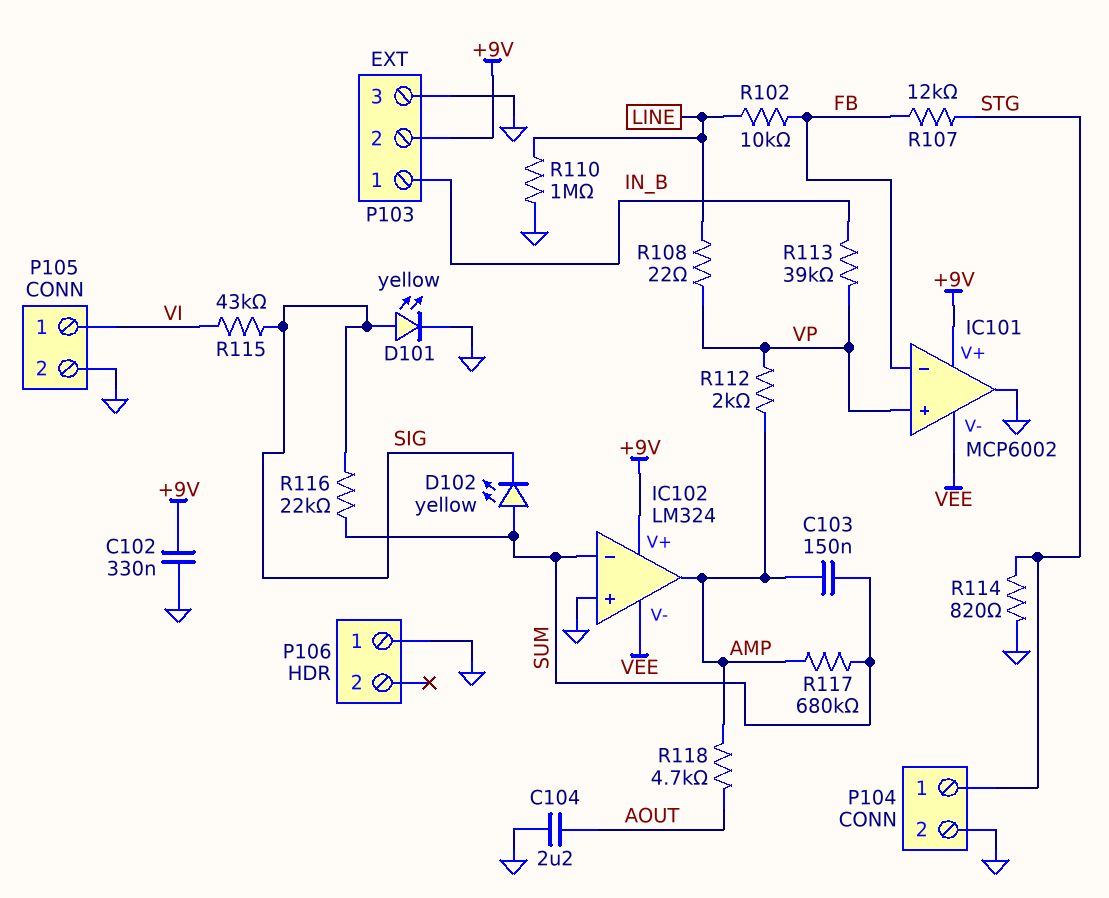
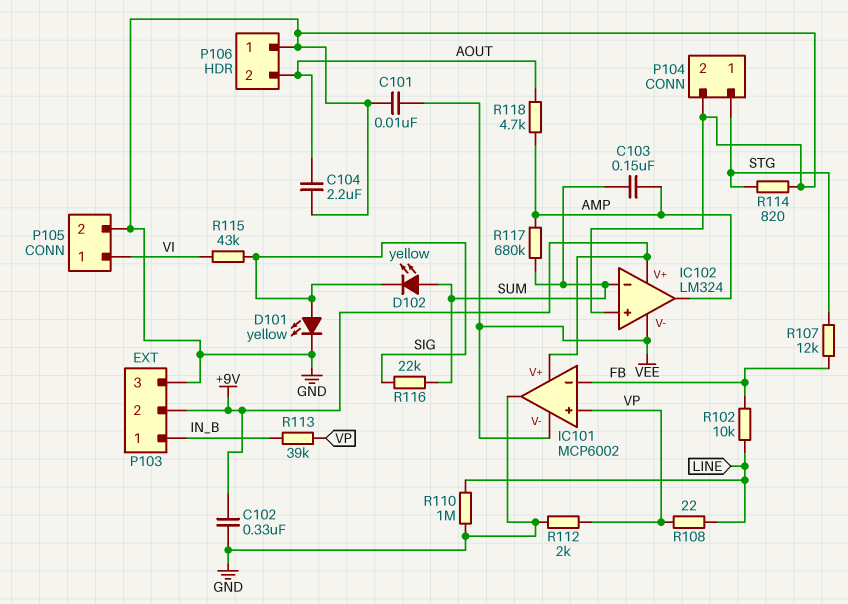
C101: none -> 10nF (GND, VEE)
P106 pin 2: none -> AOUT
R112: 2k (AMP, VP) -> 2k (GND, VP)

